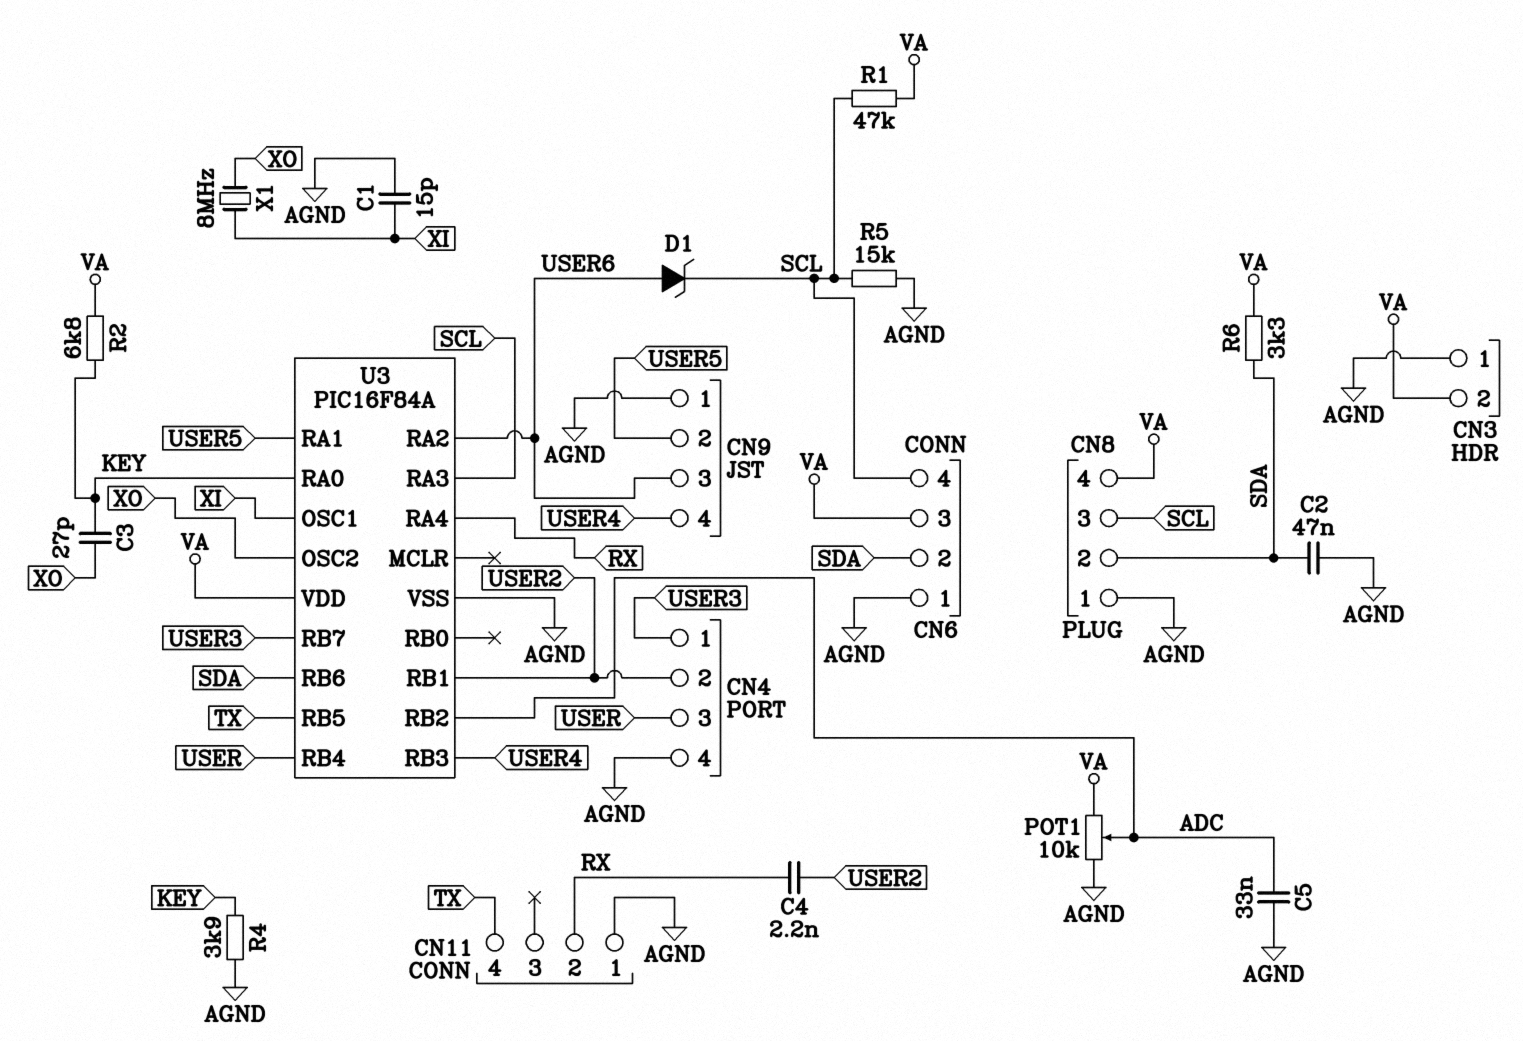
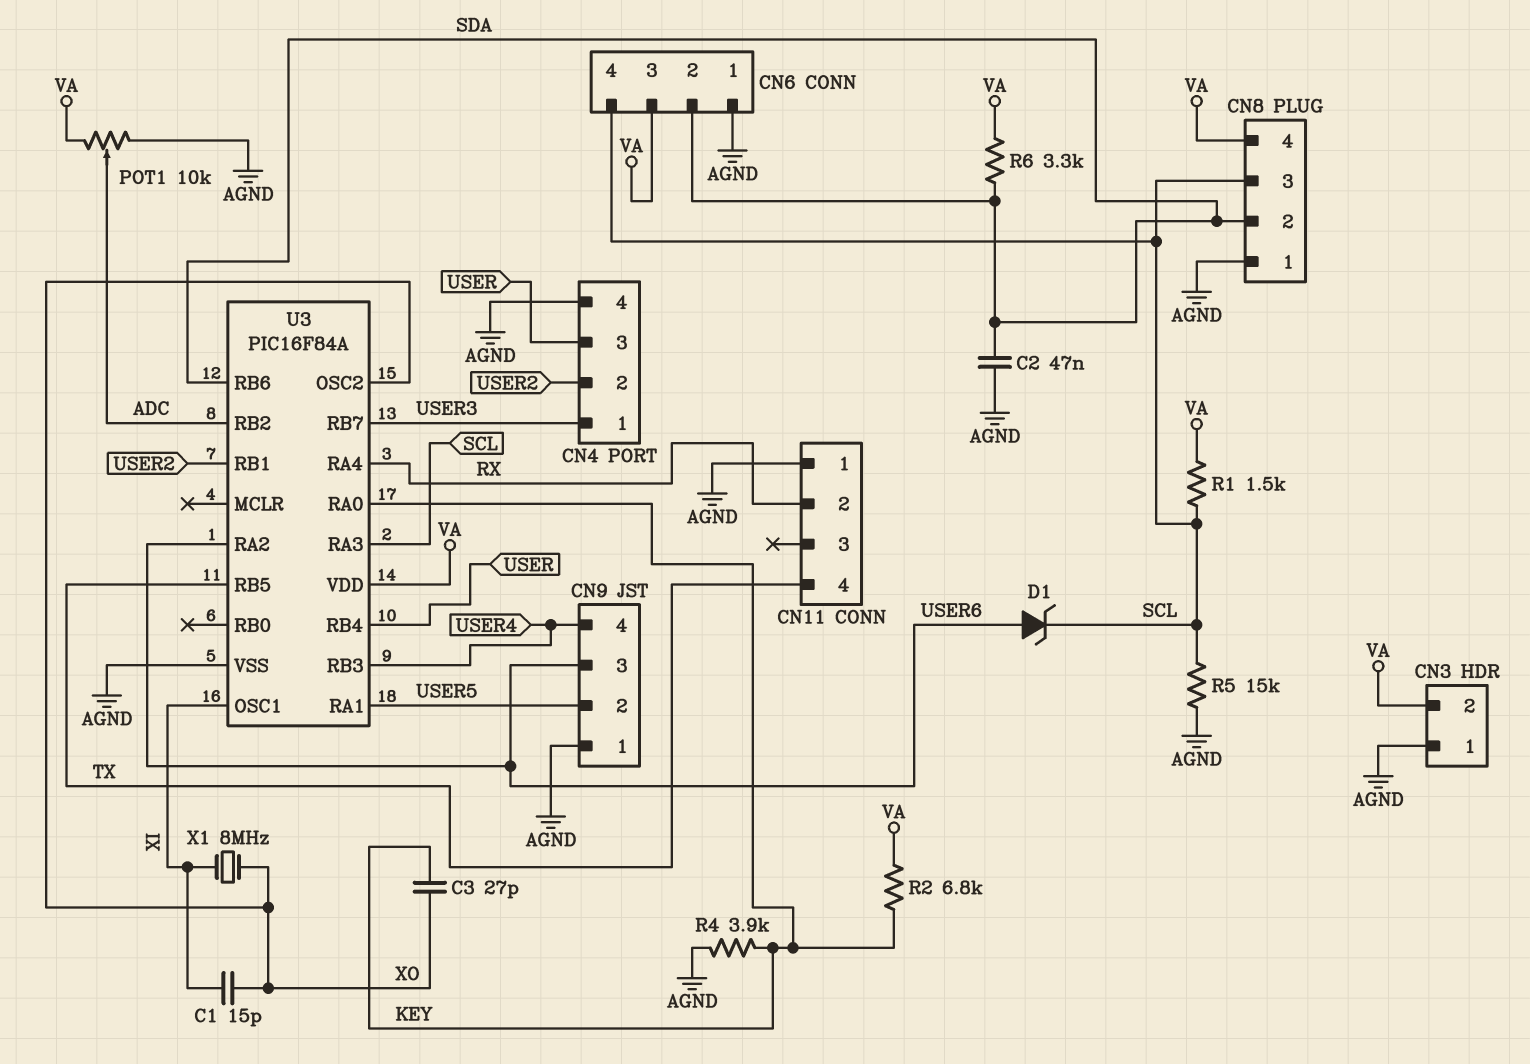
C1: 15pF (AGND, XI) -> 15pF (XI, XO)
C4: 2.2nF (RX, USER2) -> none
C5: 33nF (ADC, AGND) -> none
R1: 47k (SCL, VA) -> 1.5k (SCL, VA)

